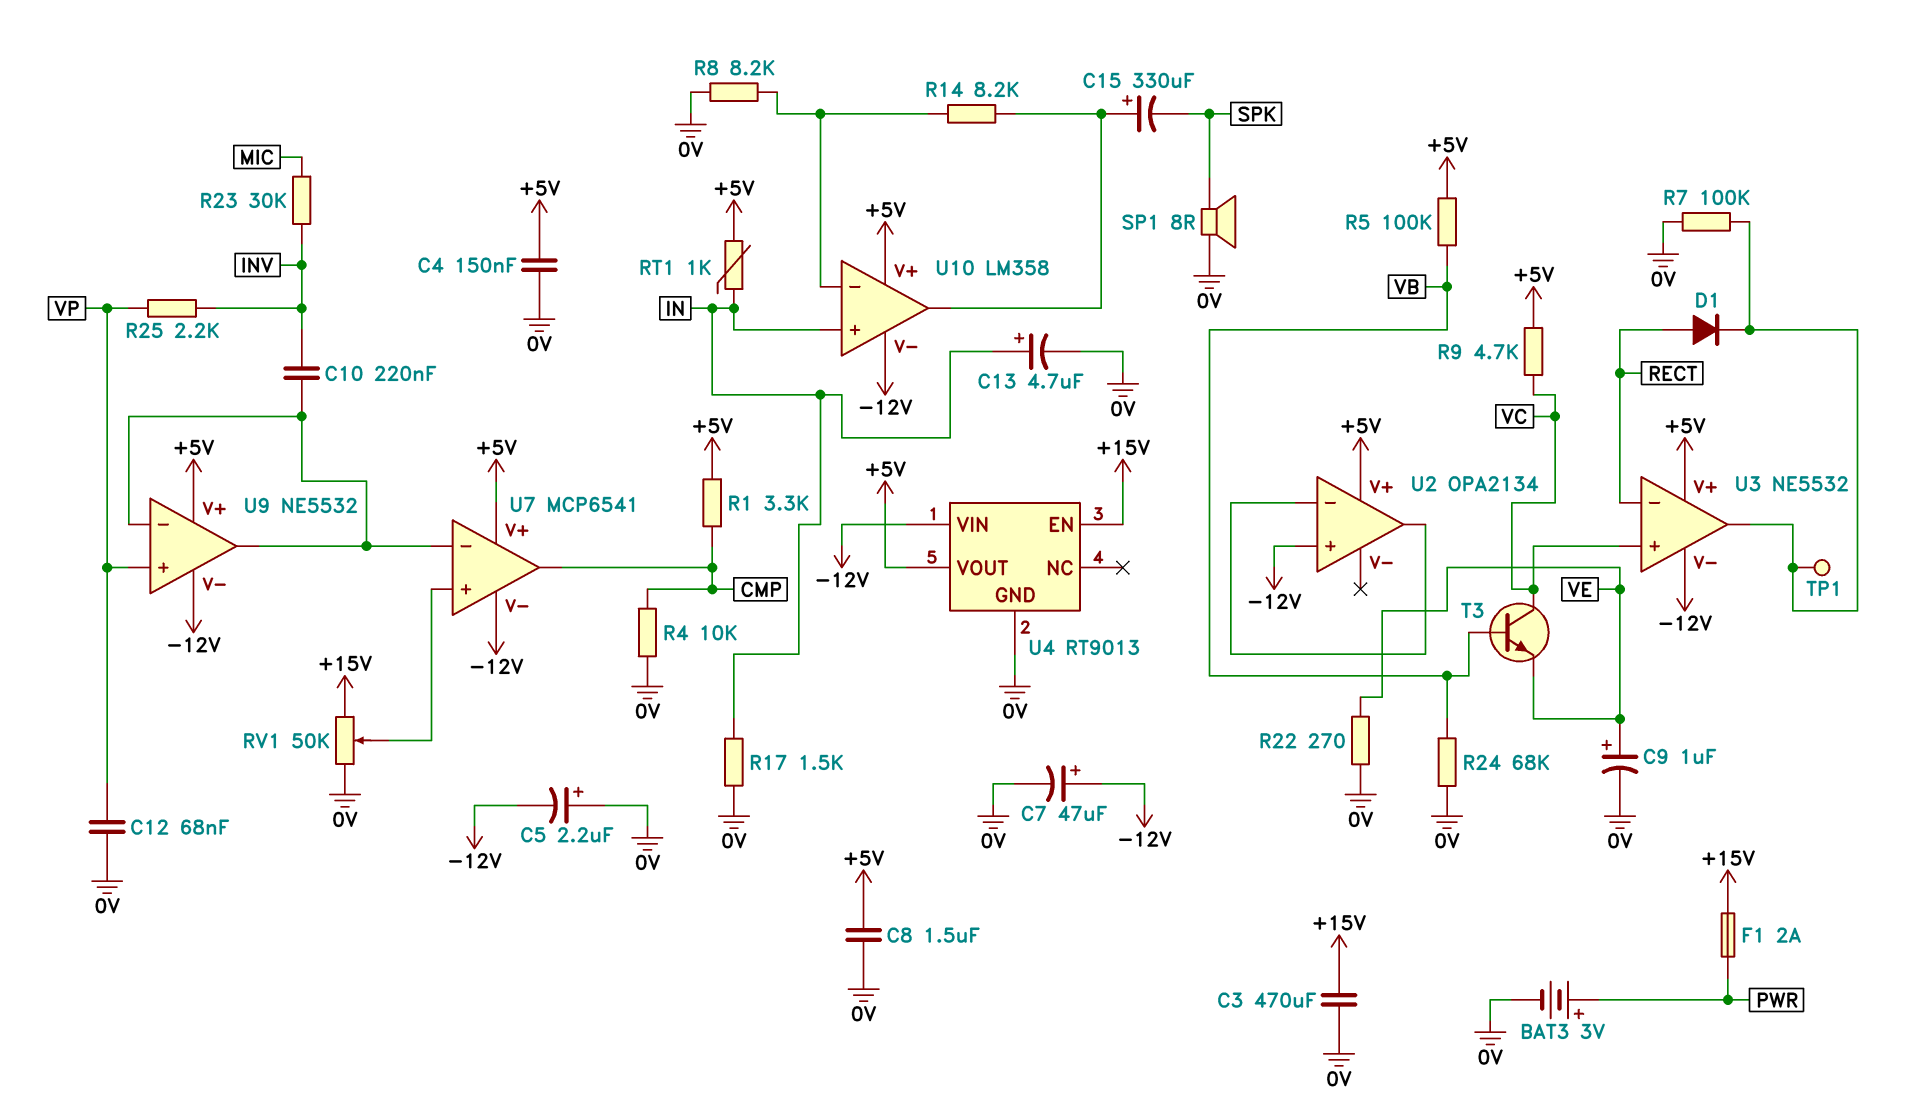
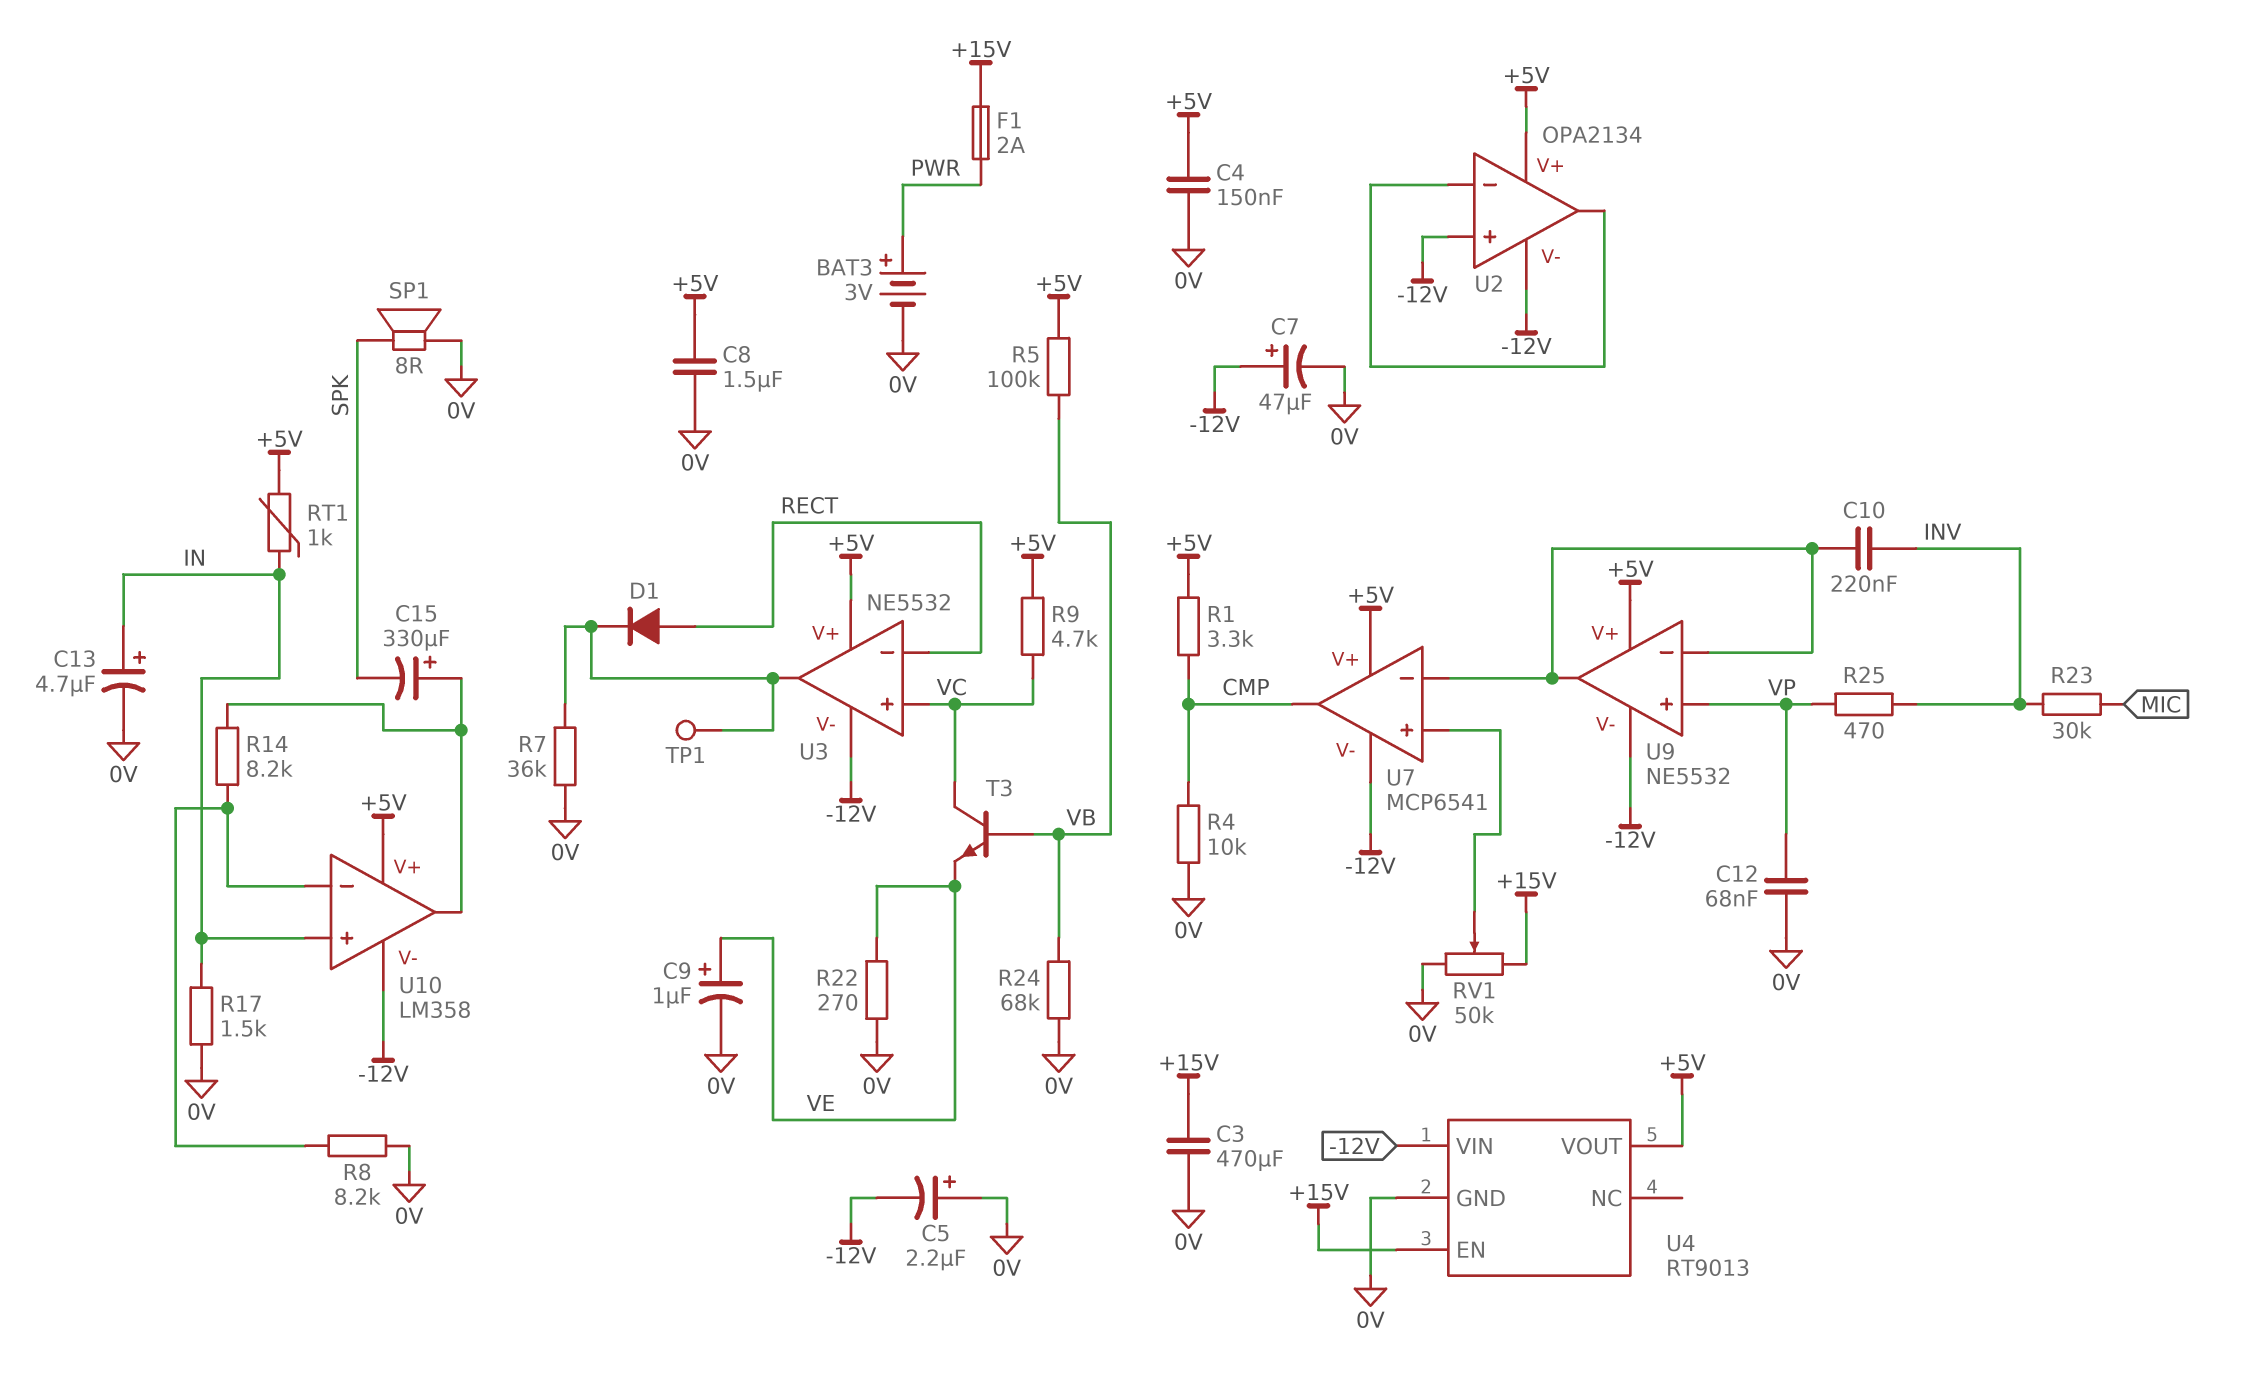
R7: 100k (0V, U3/out) -> 36k (0V, U3/out)
R25: 2.2k (INV, VP) -> 470 (INV, VP)
U2 pin V-: none -> -12V

